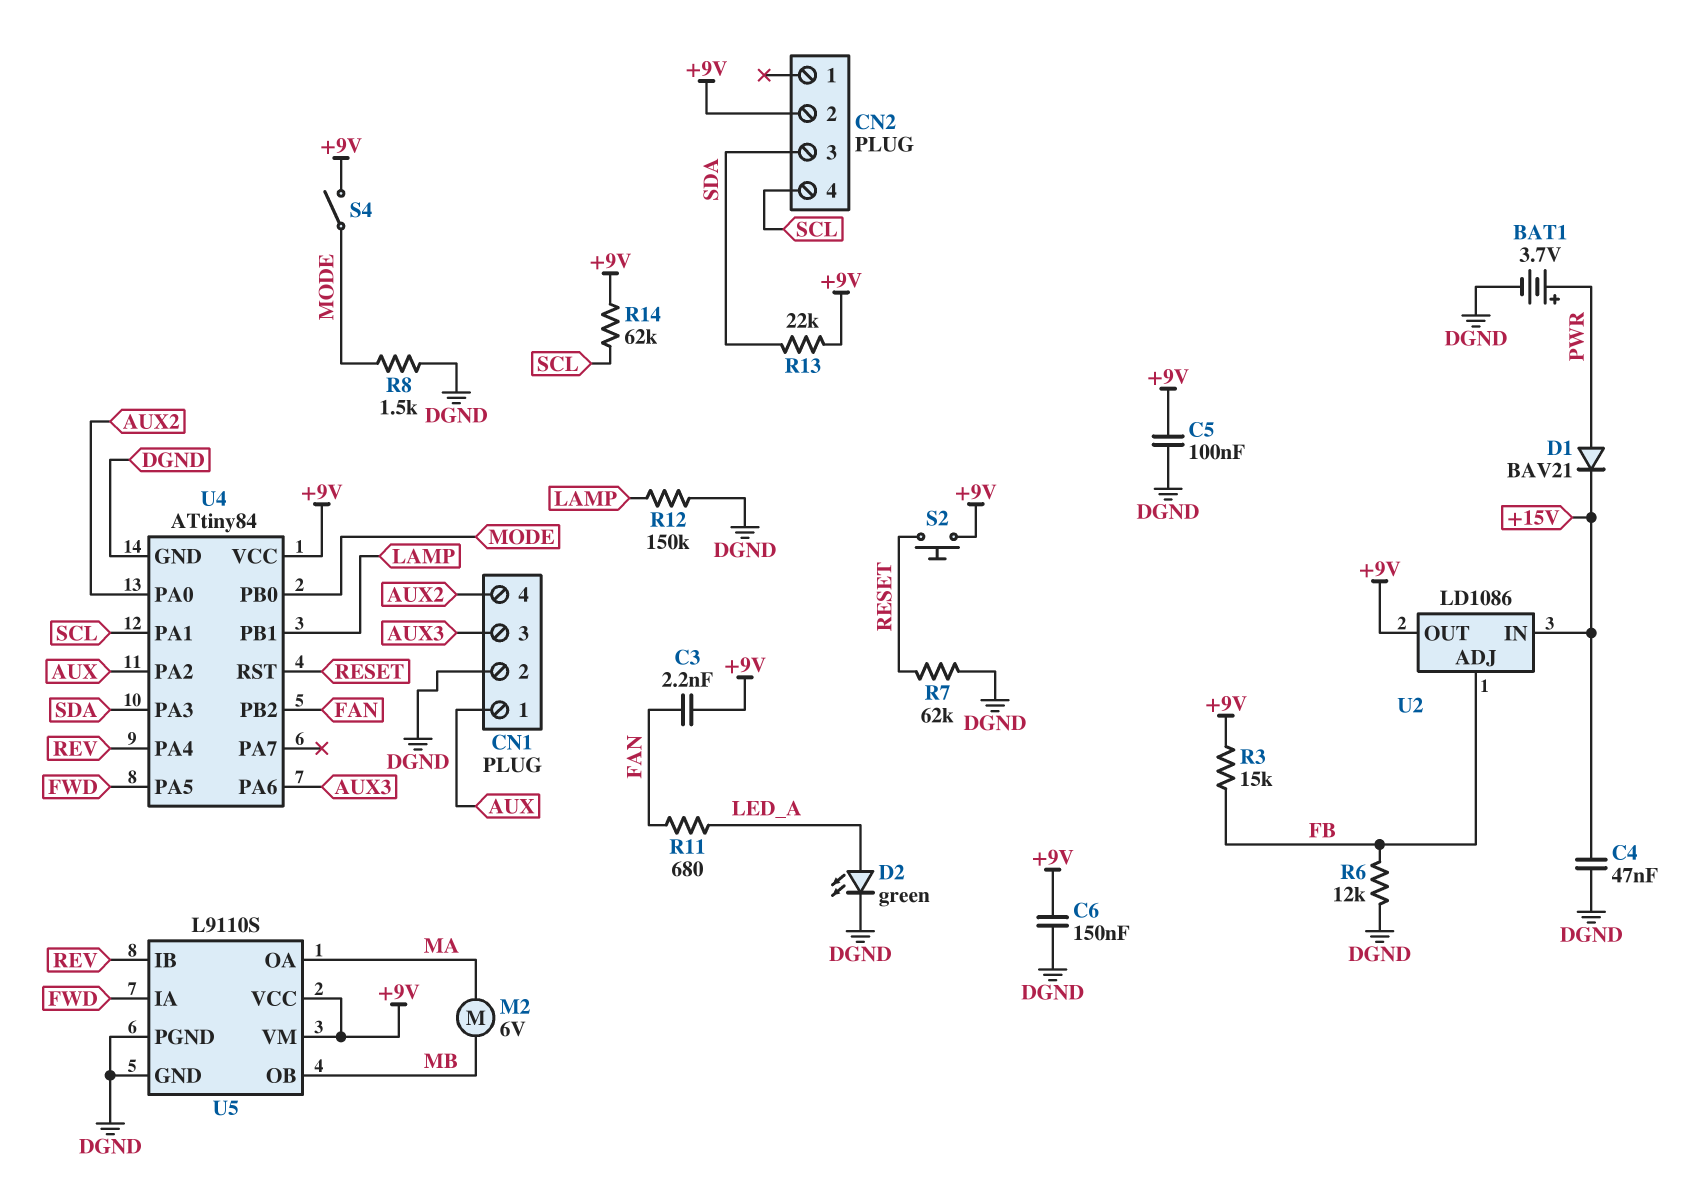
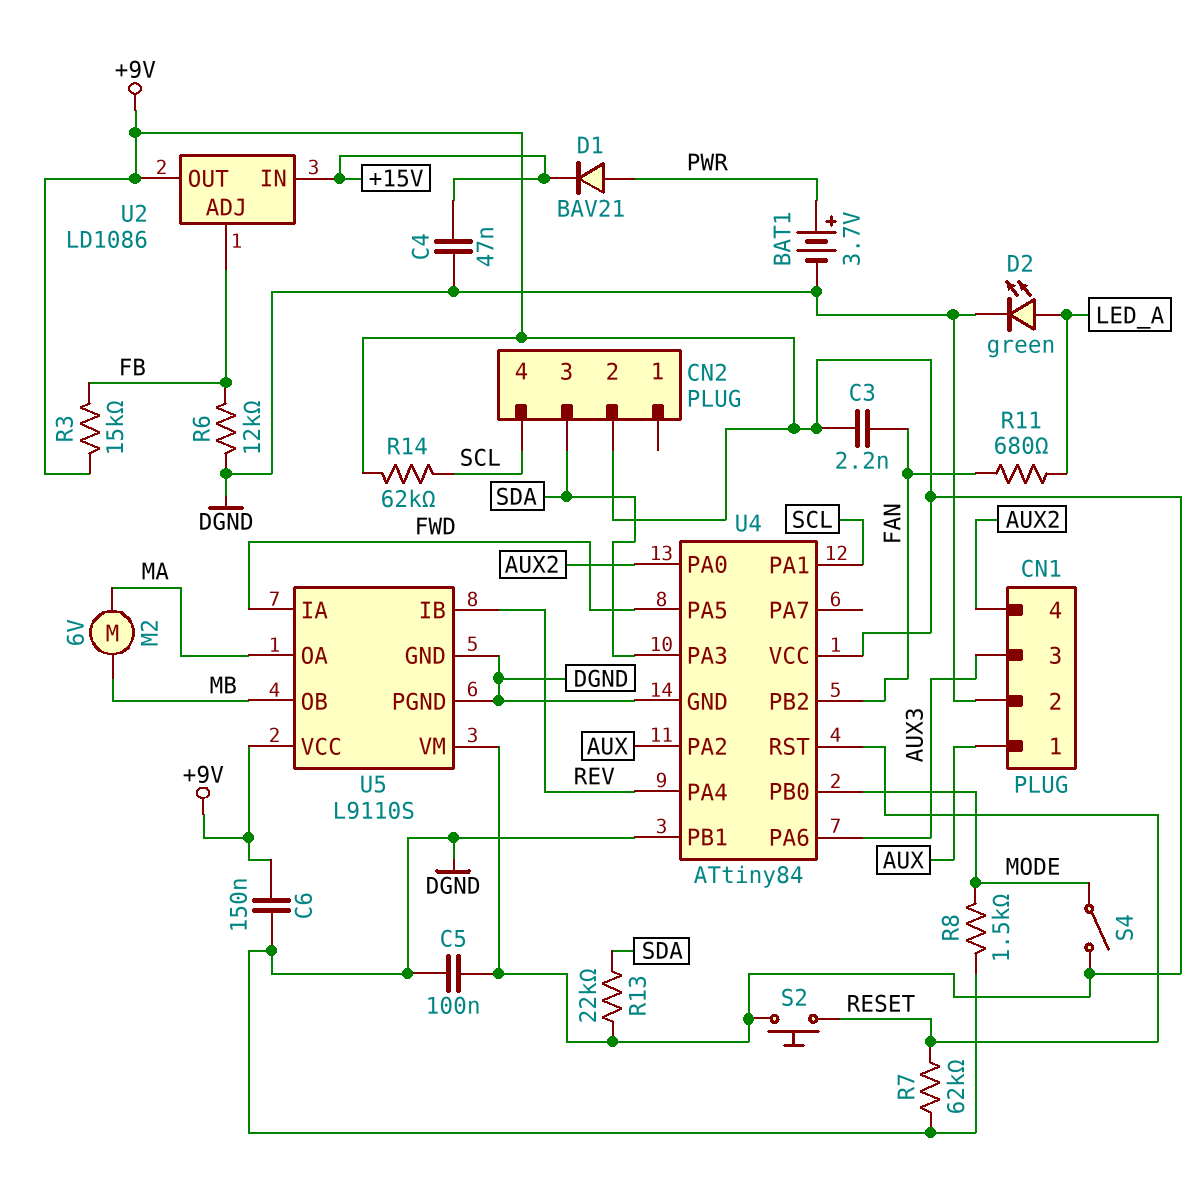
R12: 150k (DGND, LAMP) -> none
U4 pin PB1: LAMP -> DGND

